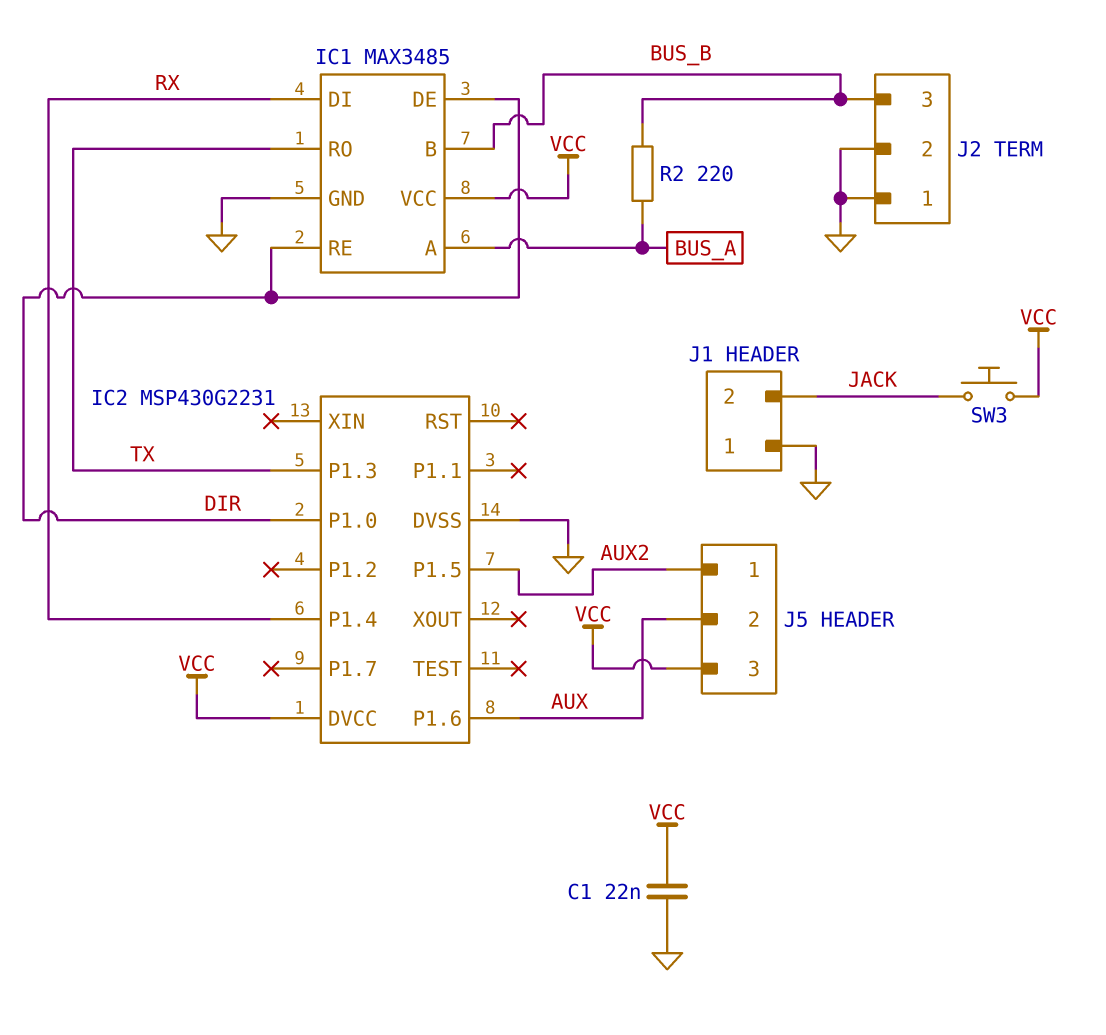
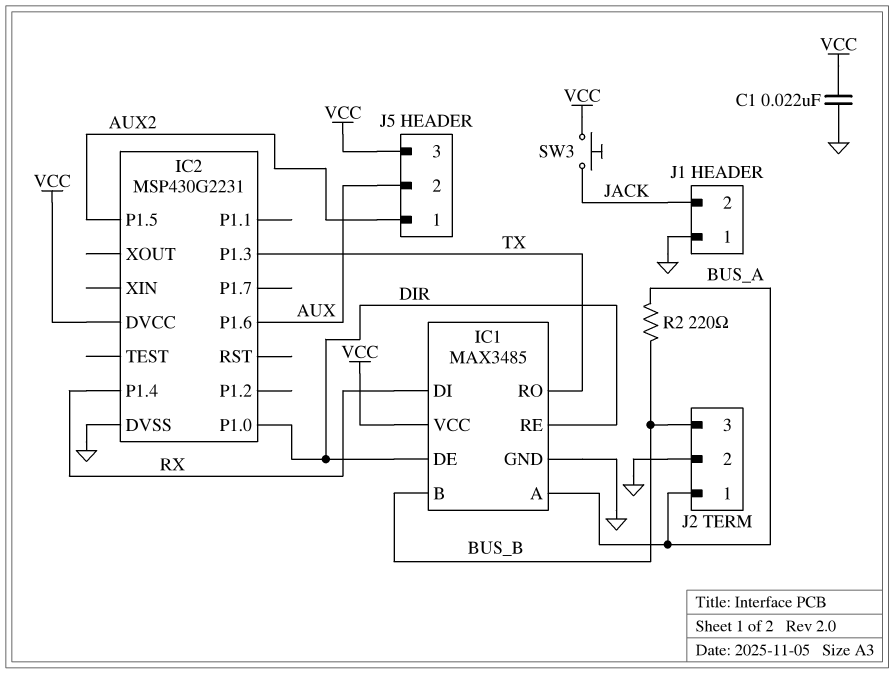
J2 pin 1: GND -> BUS_A

